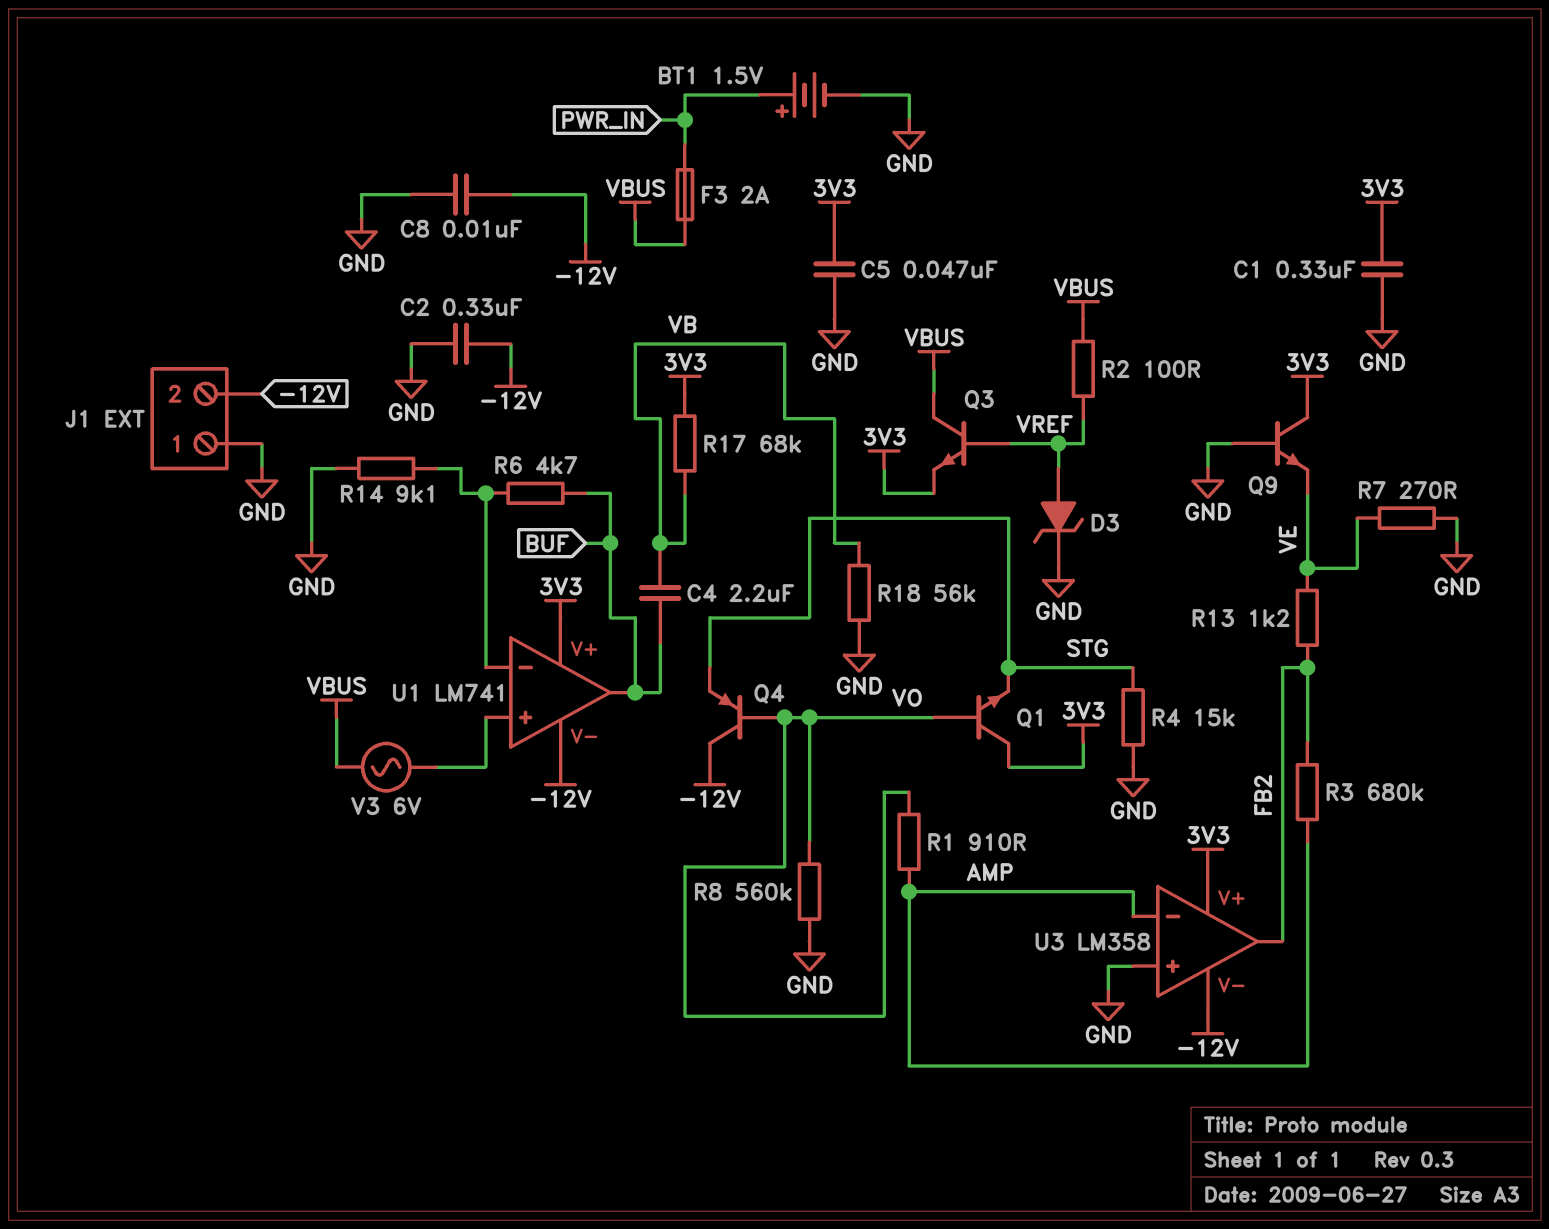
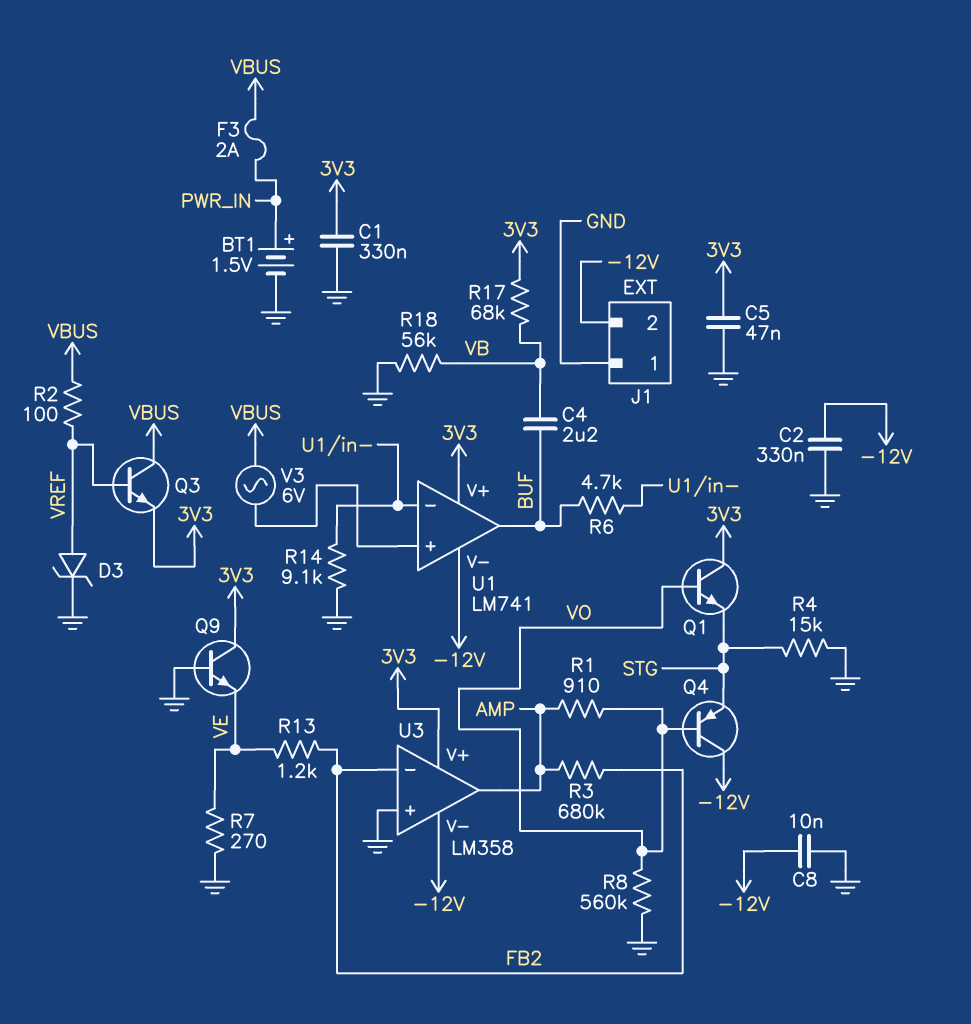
U3 pin in-: AMP -> FB2
U3 pin out: FB2 -> AMP

